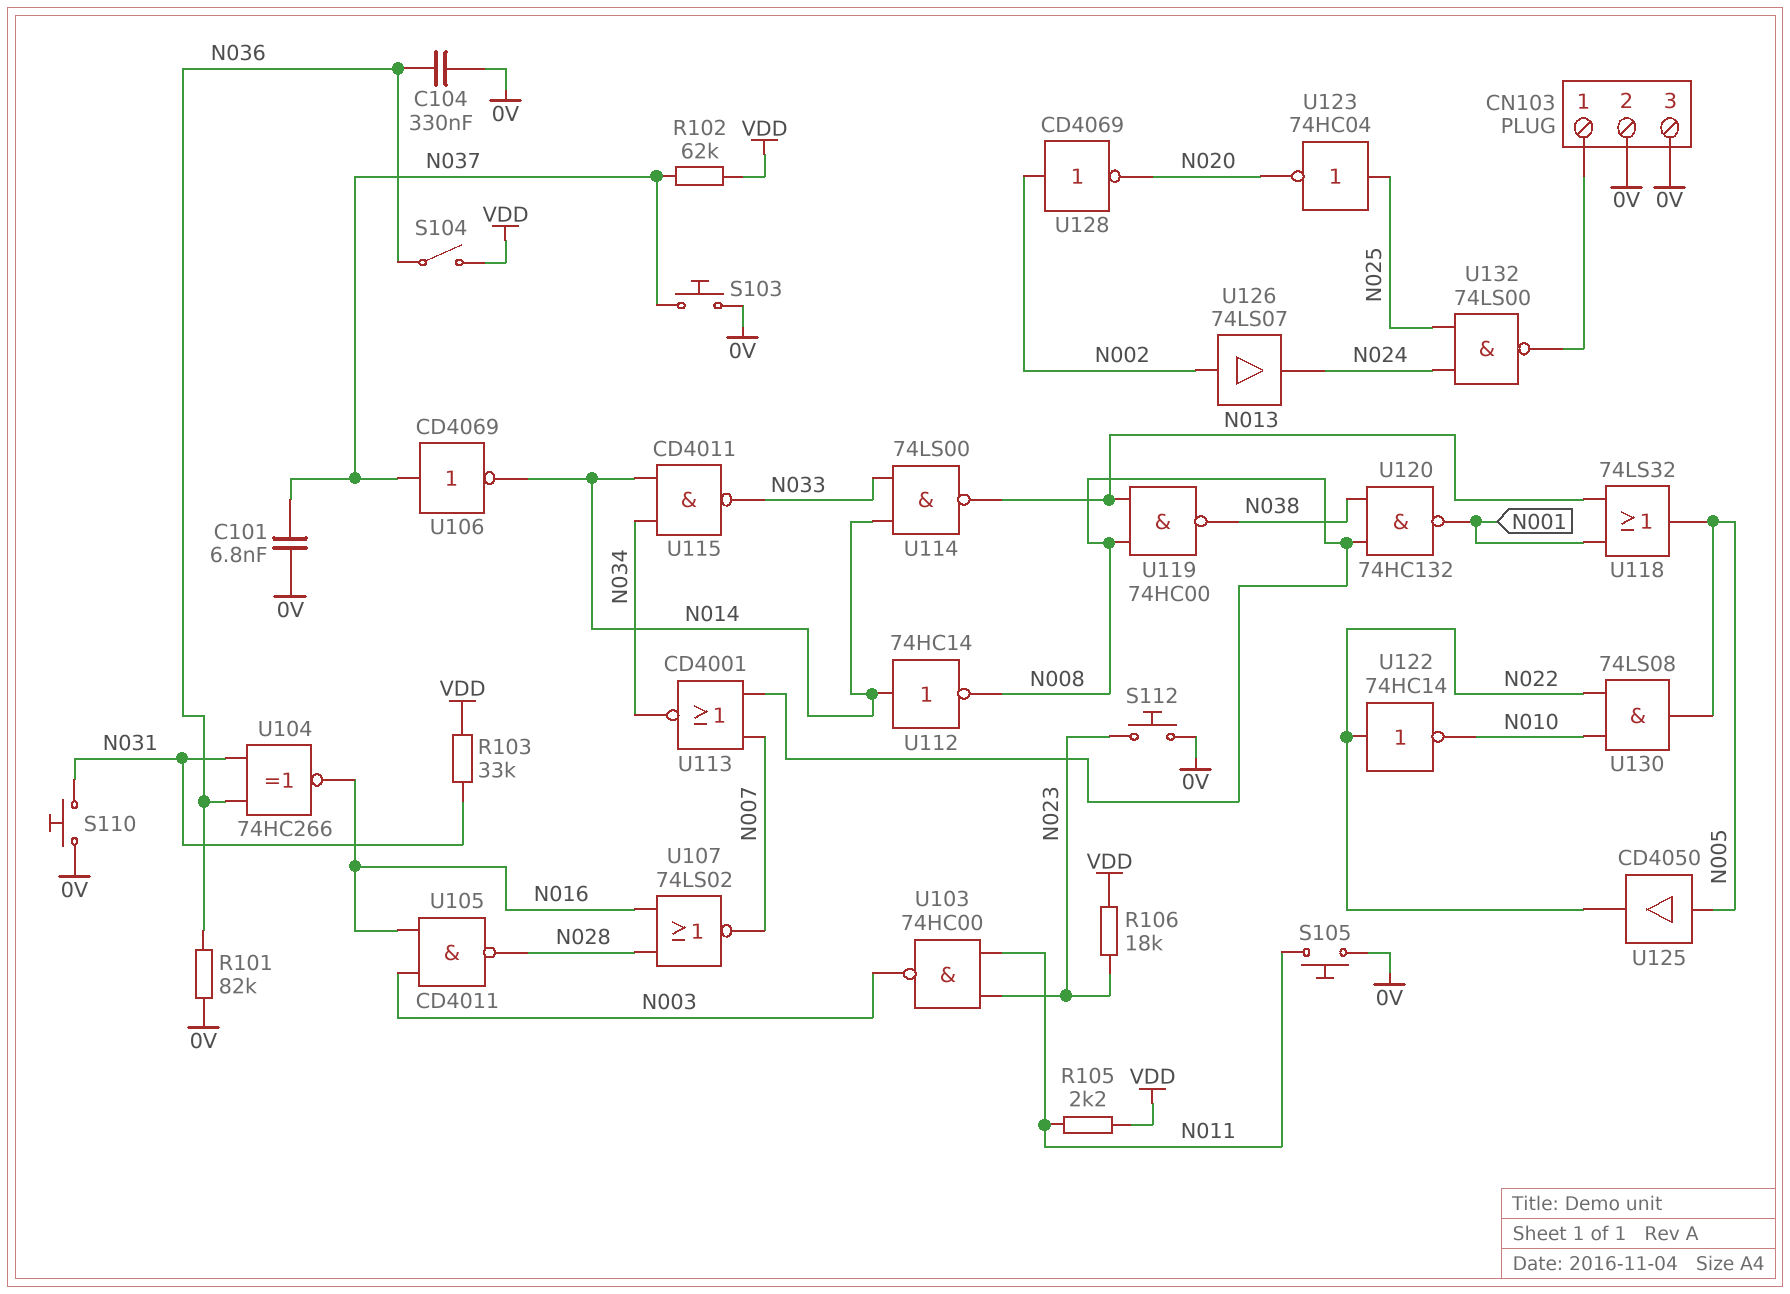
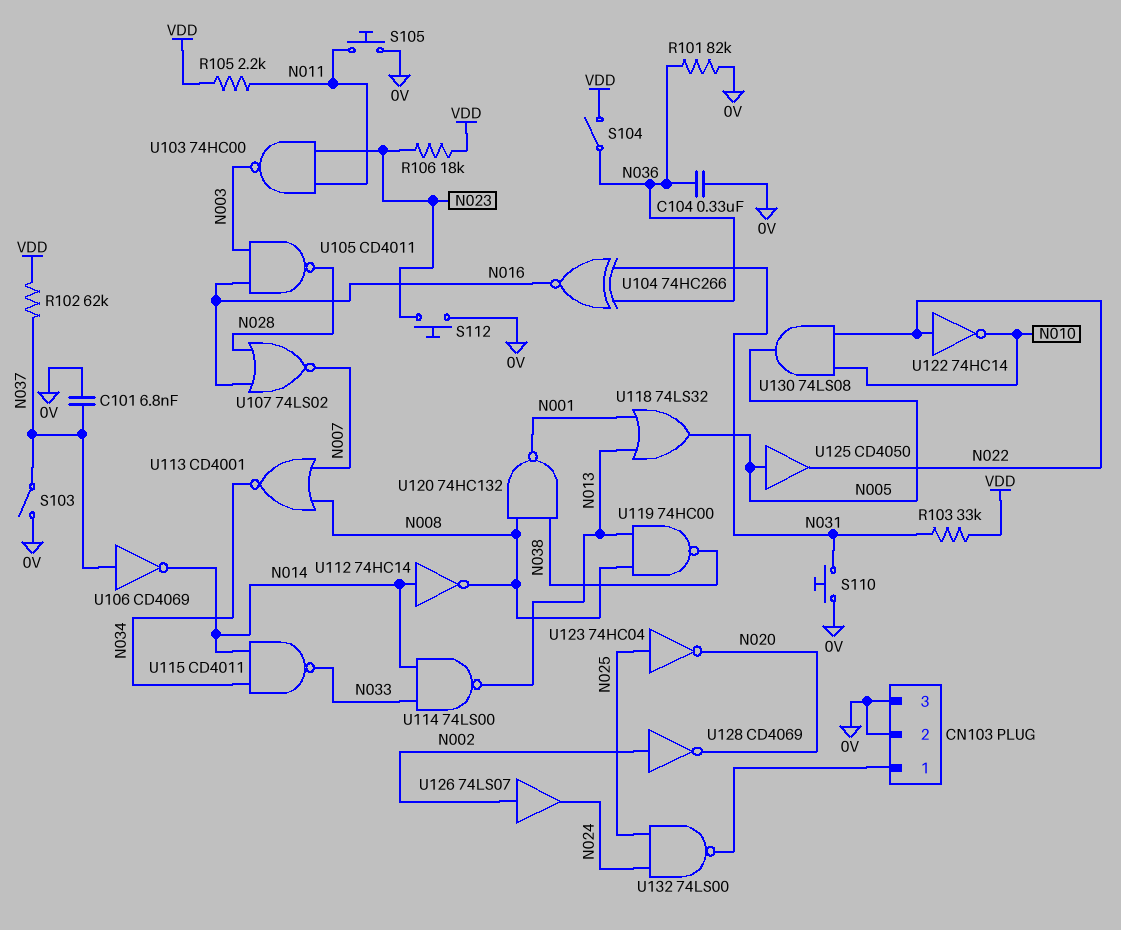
S103: button (0V, N037) -> switch (0V, N037)

